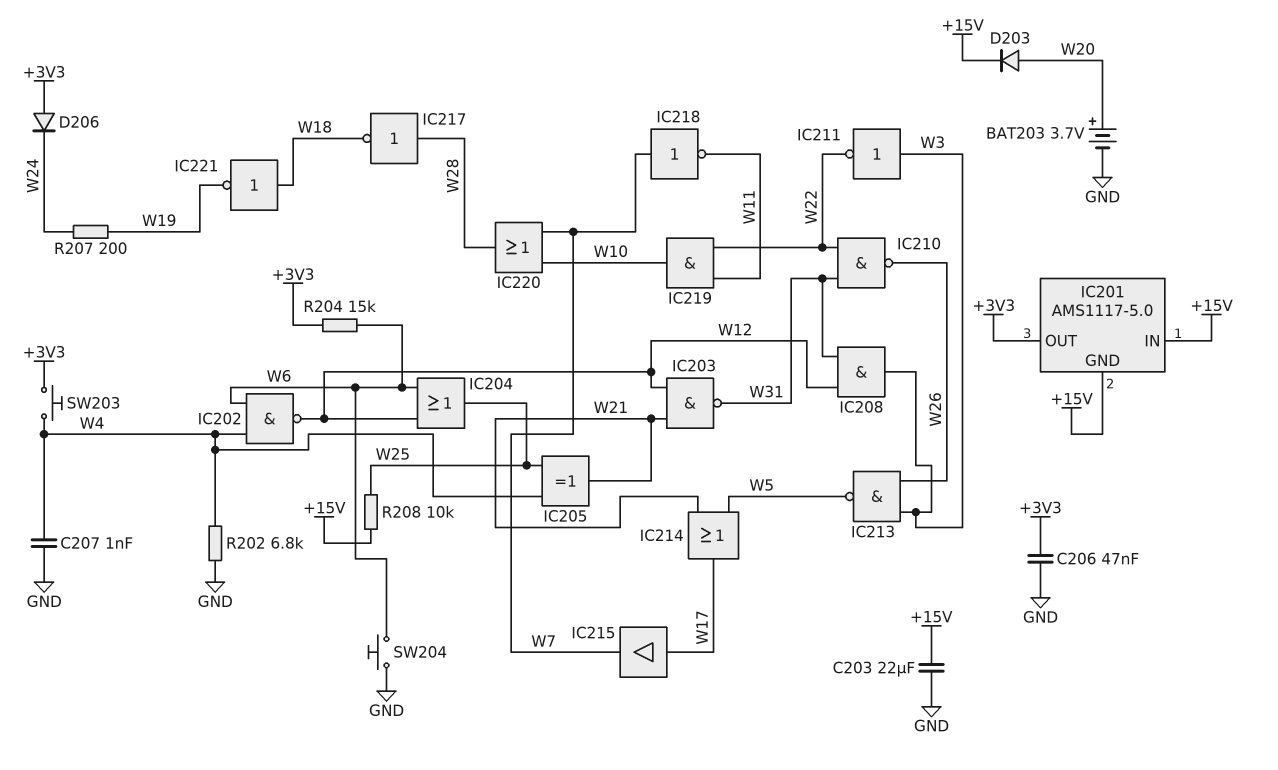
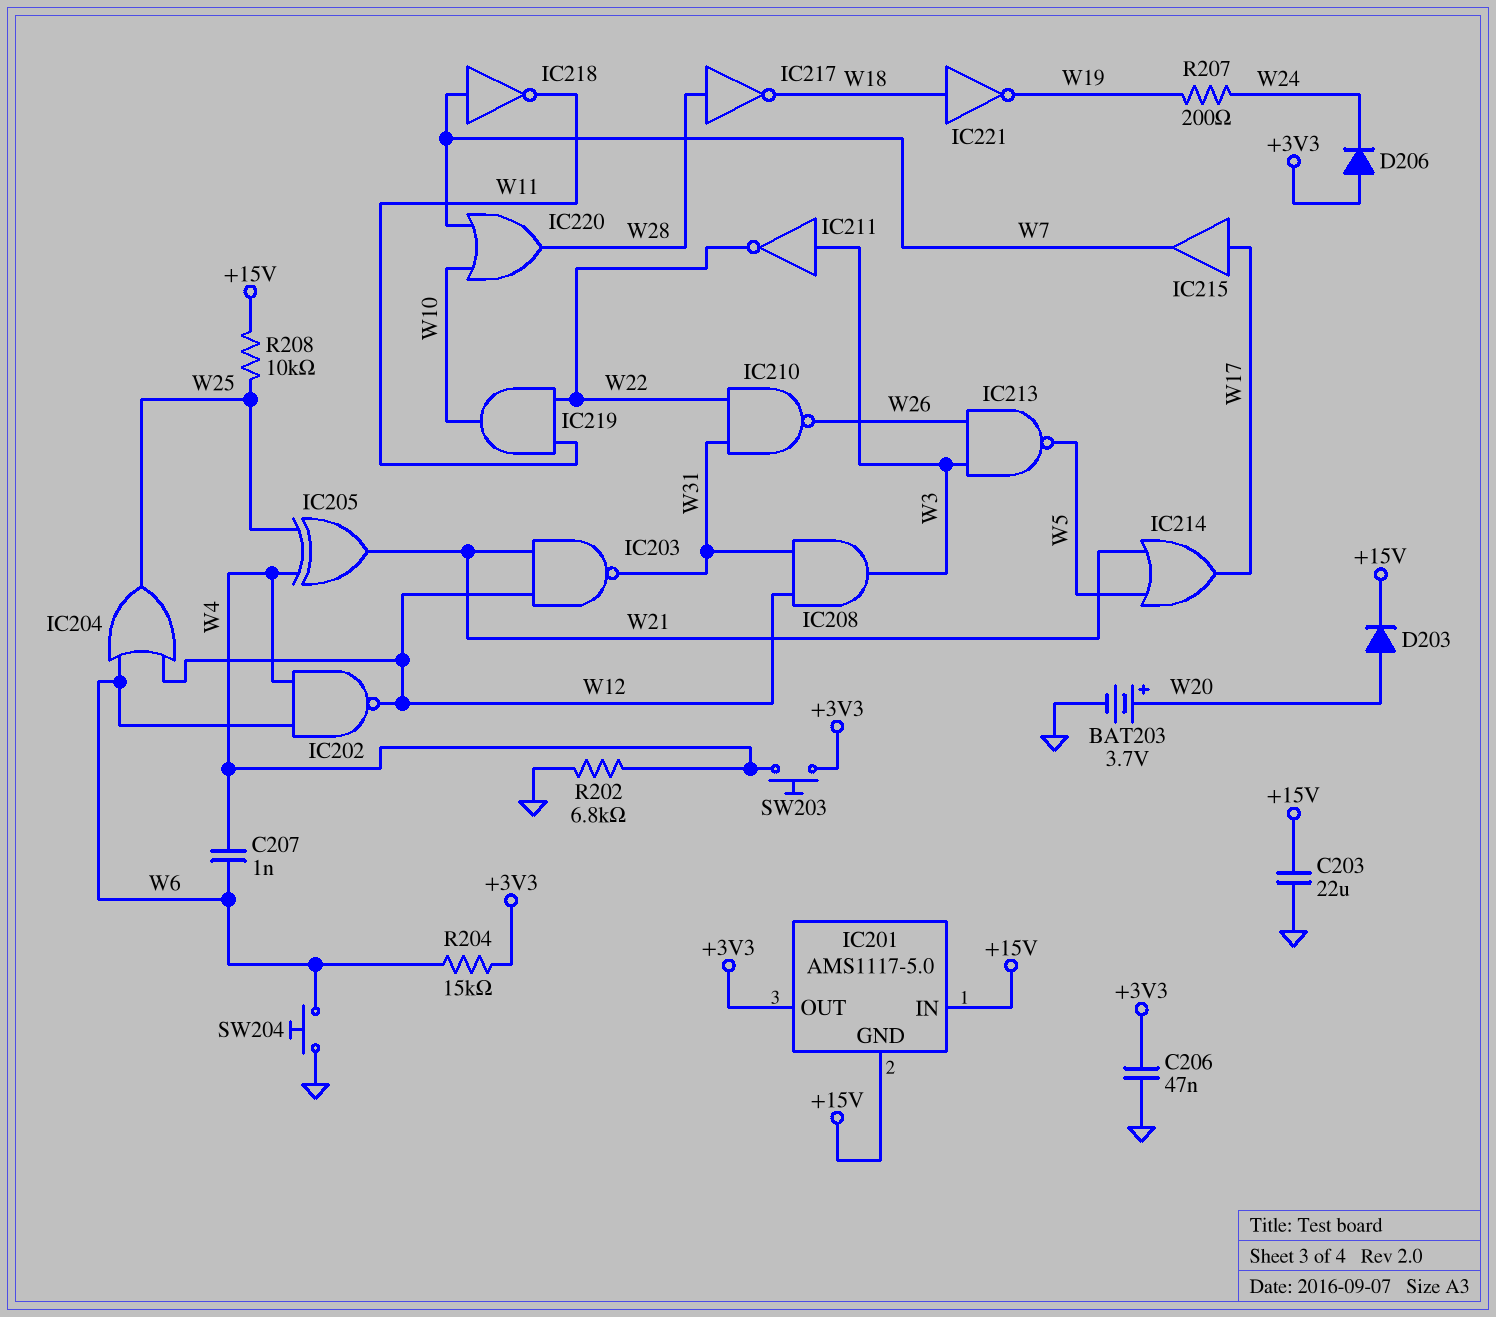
C207: 1nF (GND, W4) -> 1nF (W4, W6)

